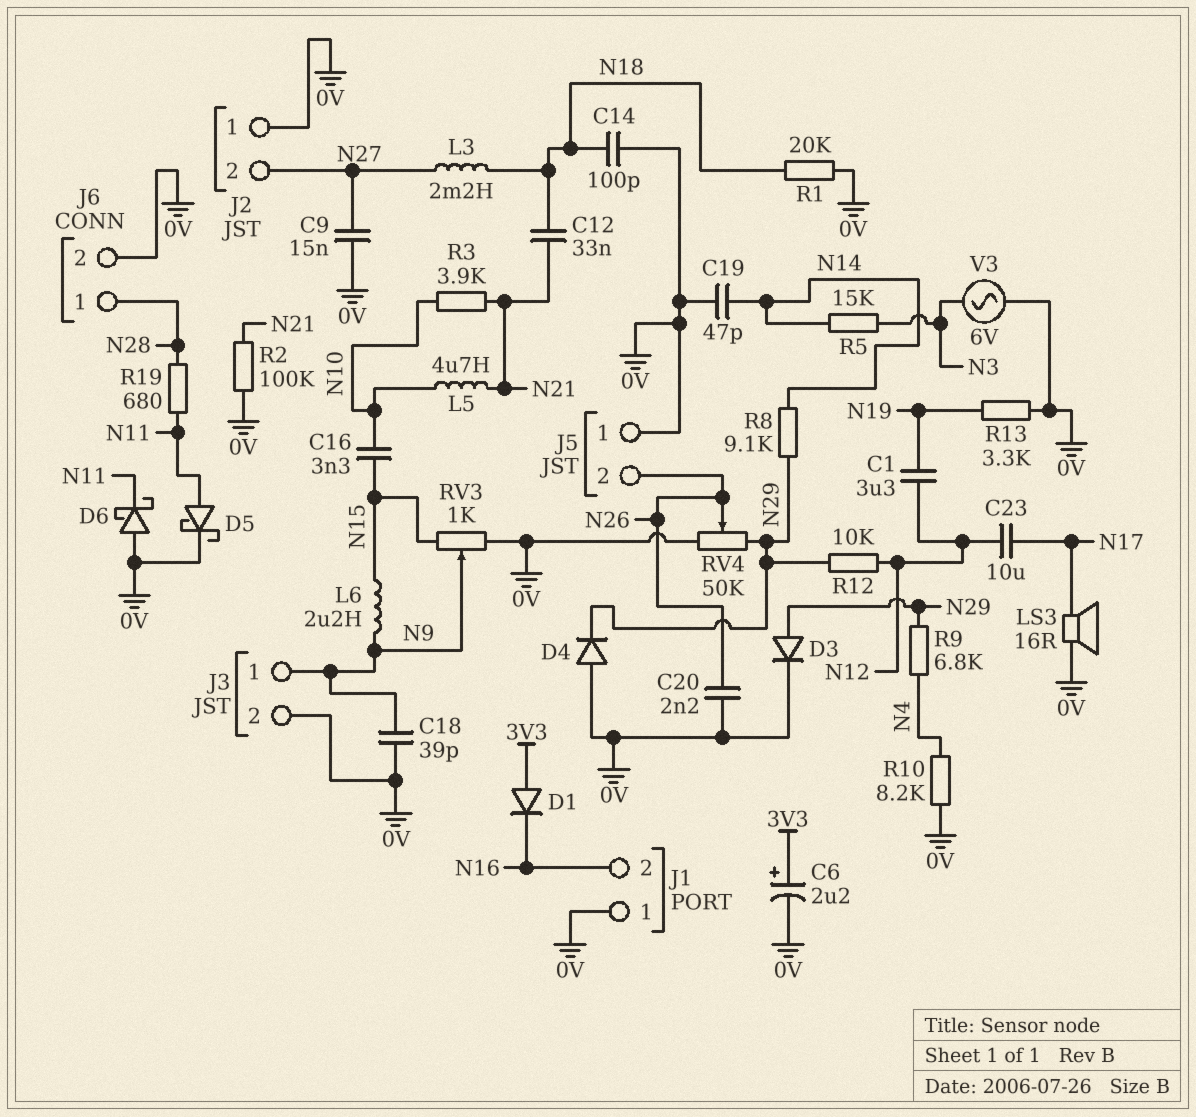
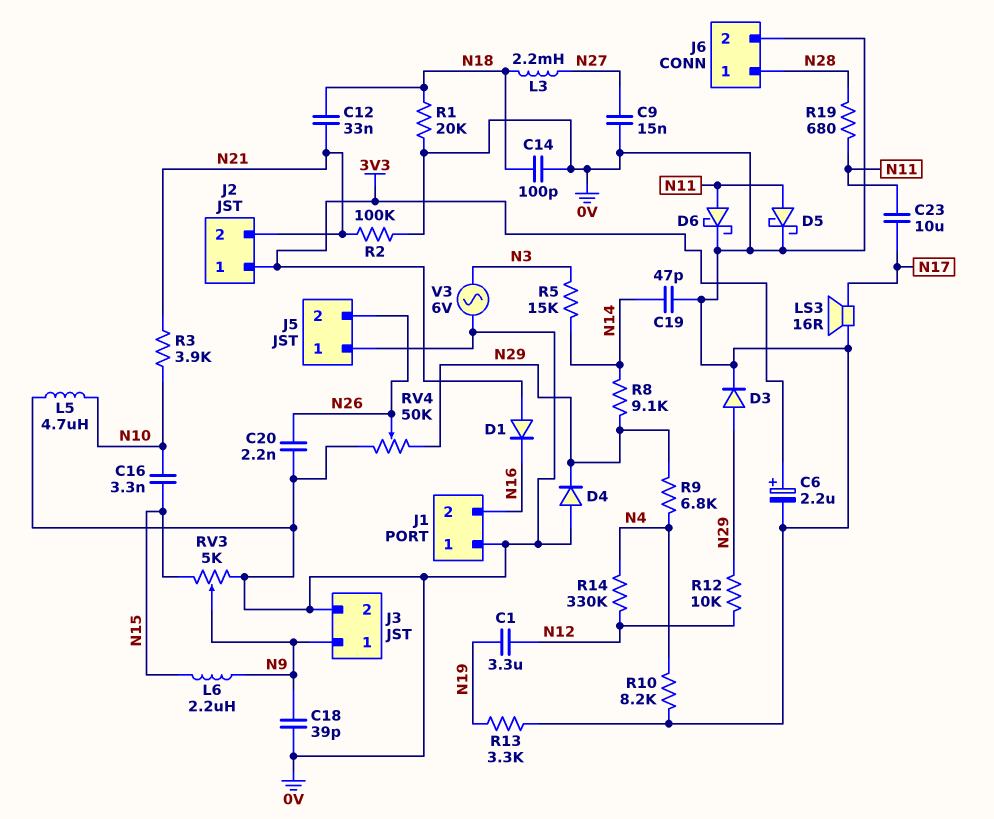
C23: 10uF (N12, N17) -> 10uF (N11, N17)
D6: schottky (A 0V, K N11) -> schottky (A N11, K 0V)
J2 pin 1: 0V -> 3V3
J2 pin 2: N27 -> N21
L5: 4.7uH (N10, N21) -> 4.7uH (0V, N10)
R14: none -> 330k (N4, N12)
RV3: 1k (0V, N15, wiper N9) -> 5k (0V, N15, wiper N9)

